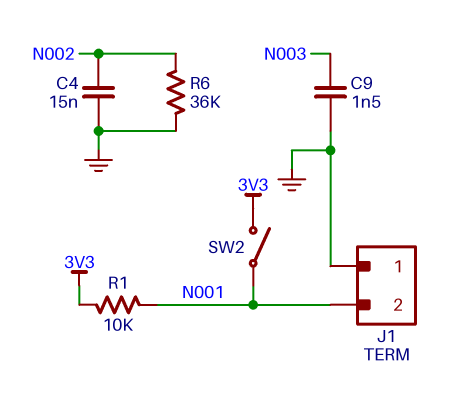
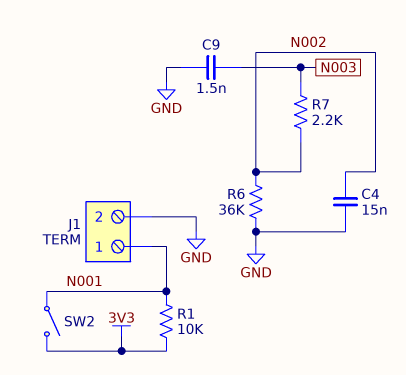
J1 pin 1: GND -> N001
J1 pin 2: N001 -> GND
R7: none -> 2.2k (N002, N003)

